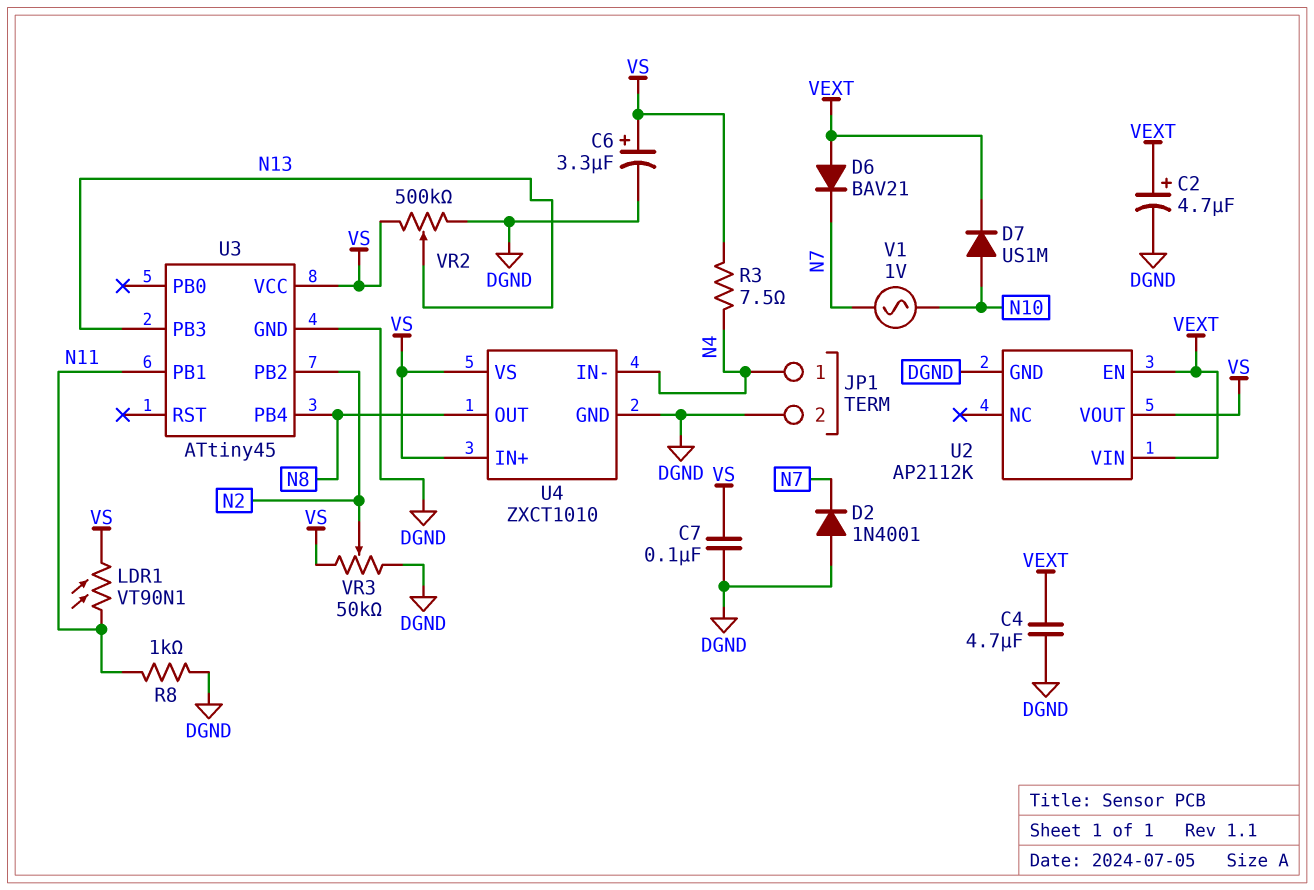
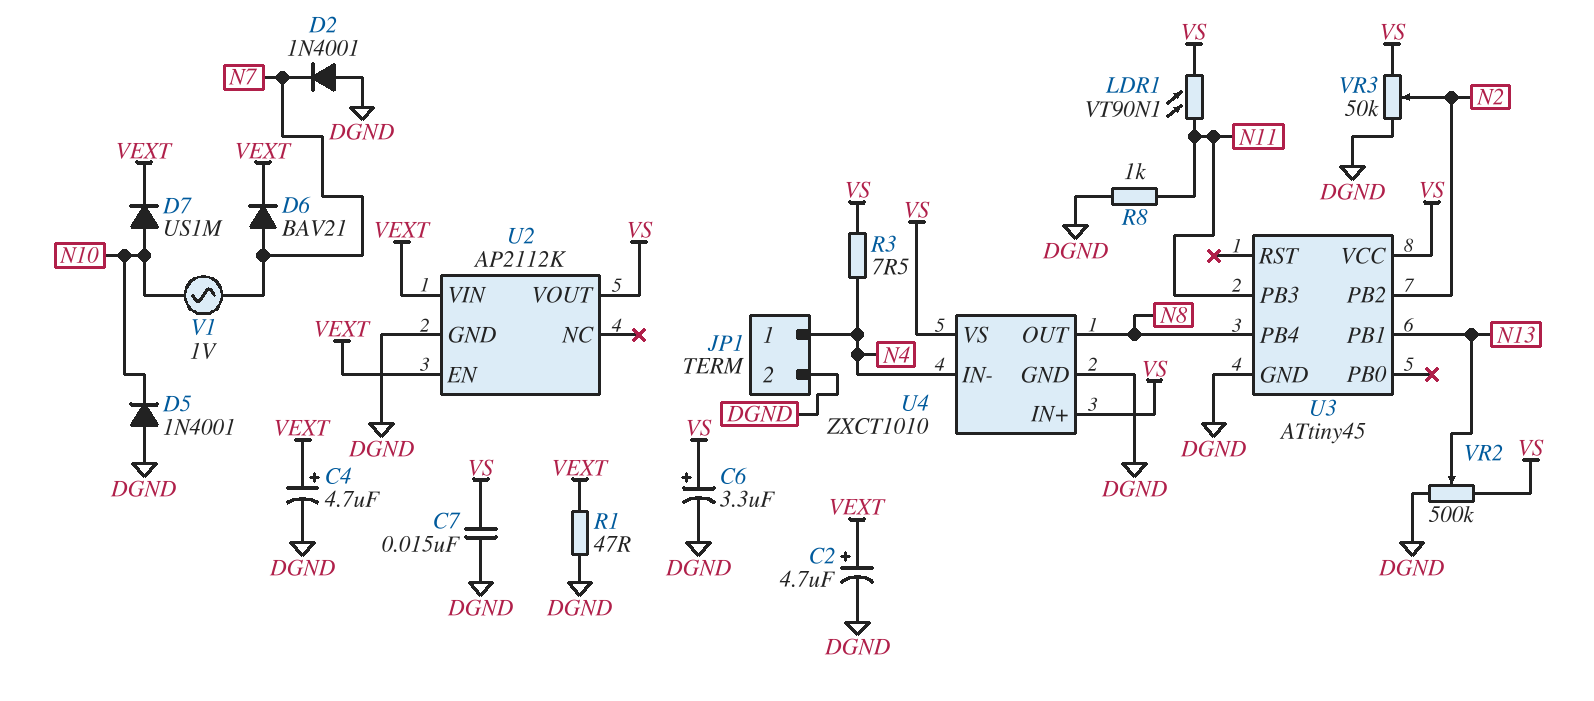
C4: 4.7uF (DGND, VEXT) -> 4.7uF (plus VEXT, minus DGND)
C7: 100nF (DGND, VS) -> 15nF (DGND, VS)
D5: none -> diode 1N4001 (A DGND, K N10)
D6: diode BAV21 (A VEXT, K N7) -> diode BAV21 (A N7, K VEXT)
R1: none -> 47 (DGND, VEXT)
U3 pin PB1: N11 -> N13
U3 pin PB3: N13 -> N11

